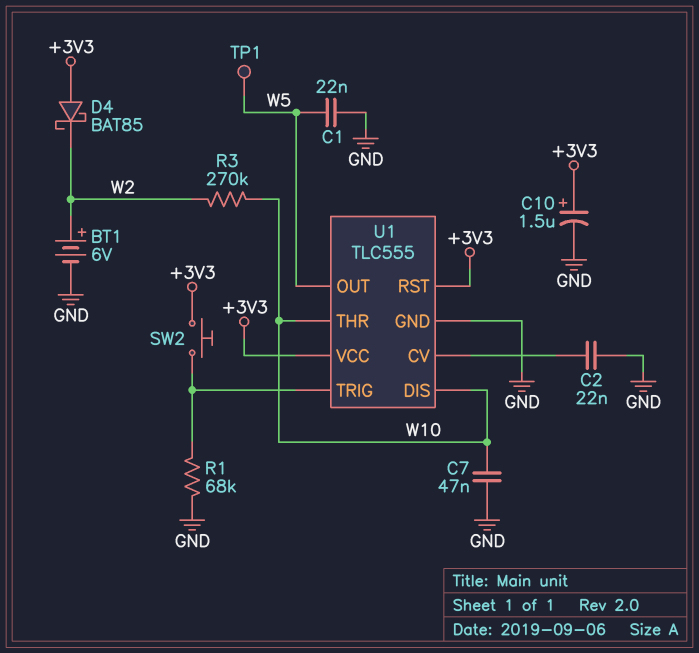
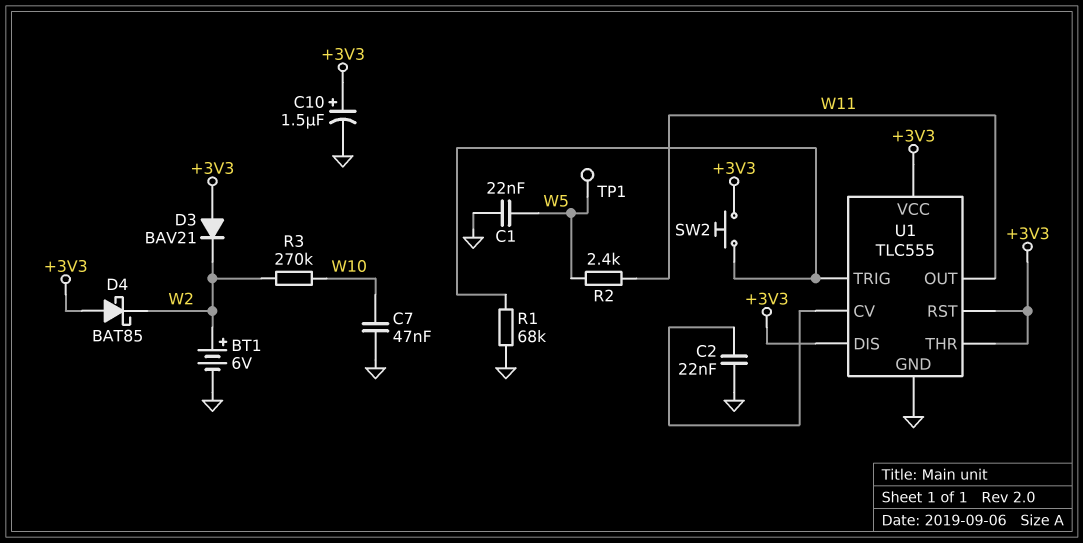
D3: none -> diode BAV21 (A +3V3, K W2)
R2: none -> 2.4k (W5, W11)
U1 pin DIS: W10 -> +3V3
U1 pin OUT: W5 -> W11
U1 pin THR: W10 -> +3V3

